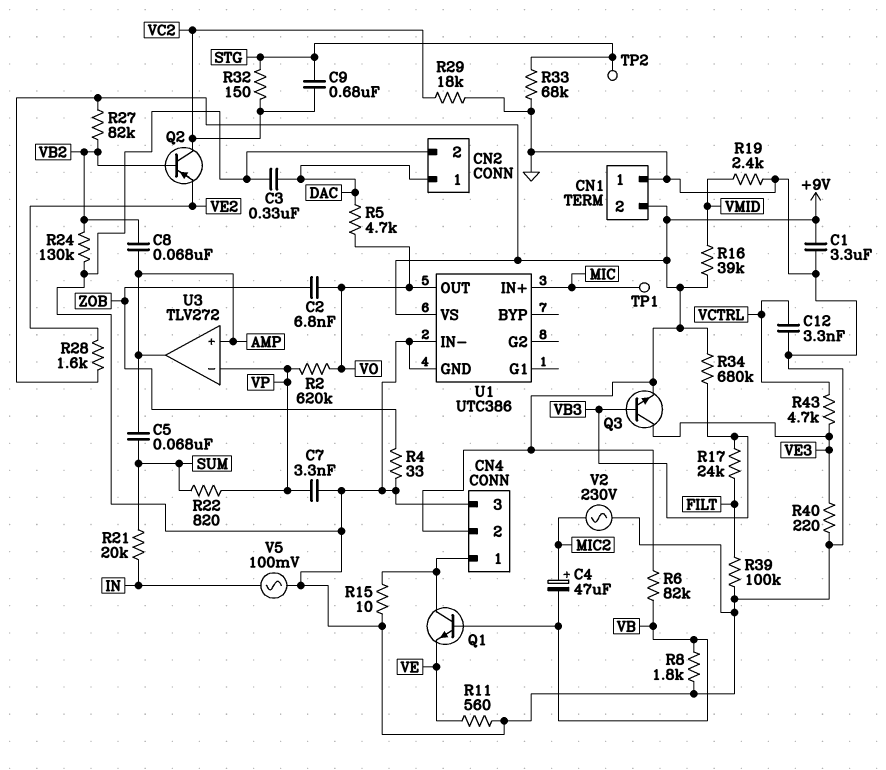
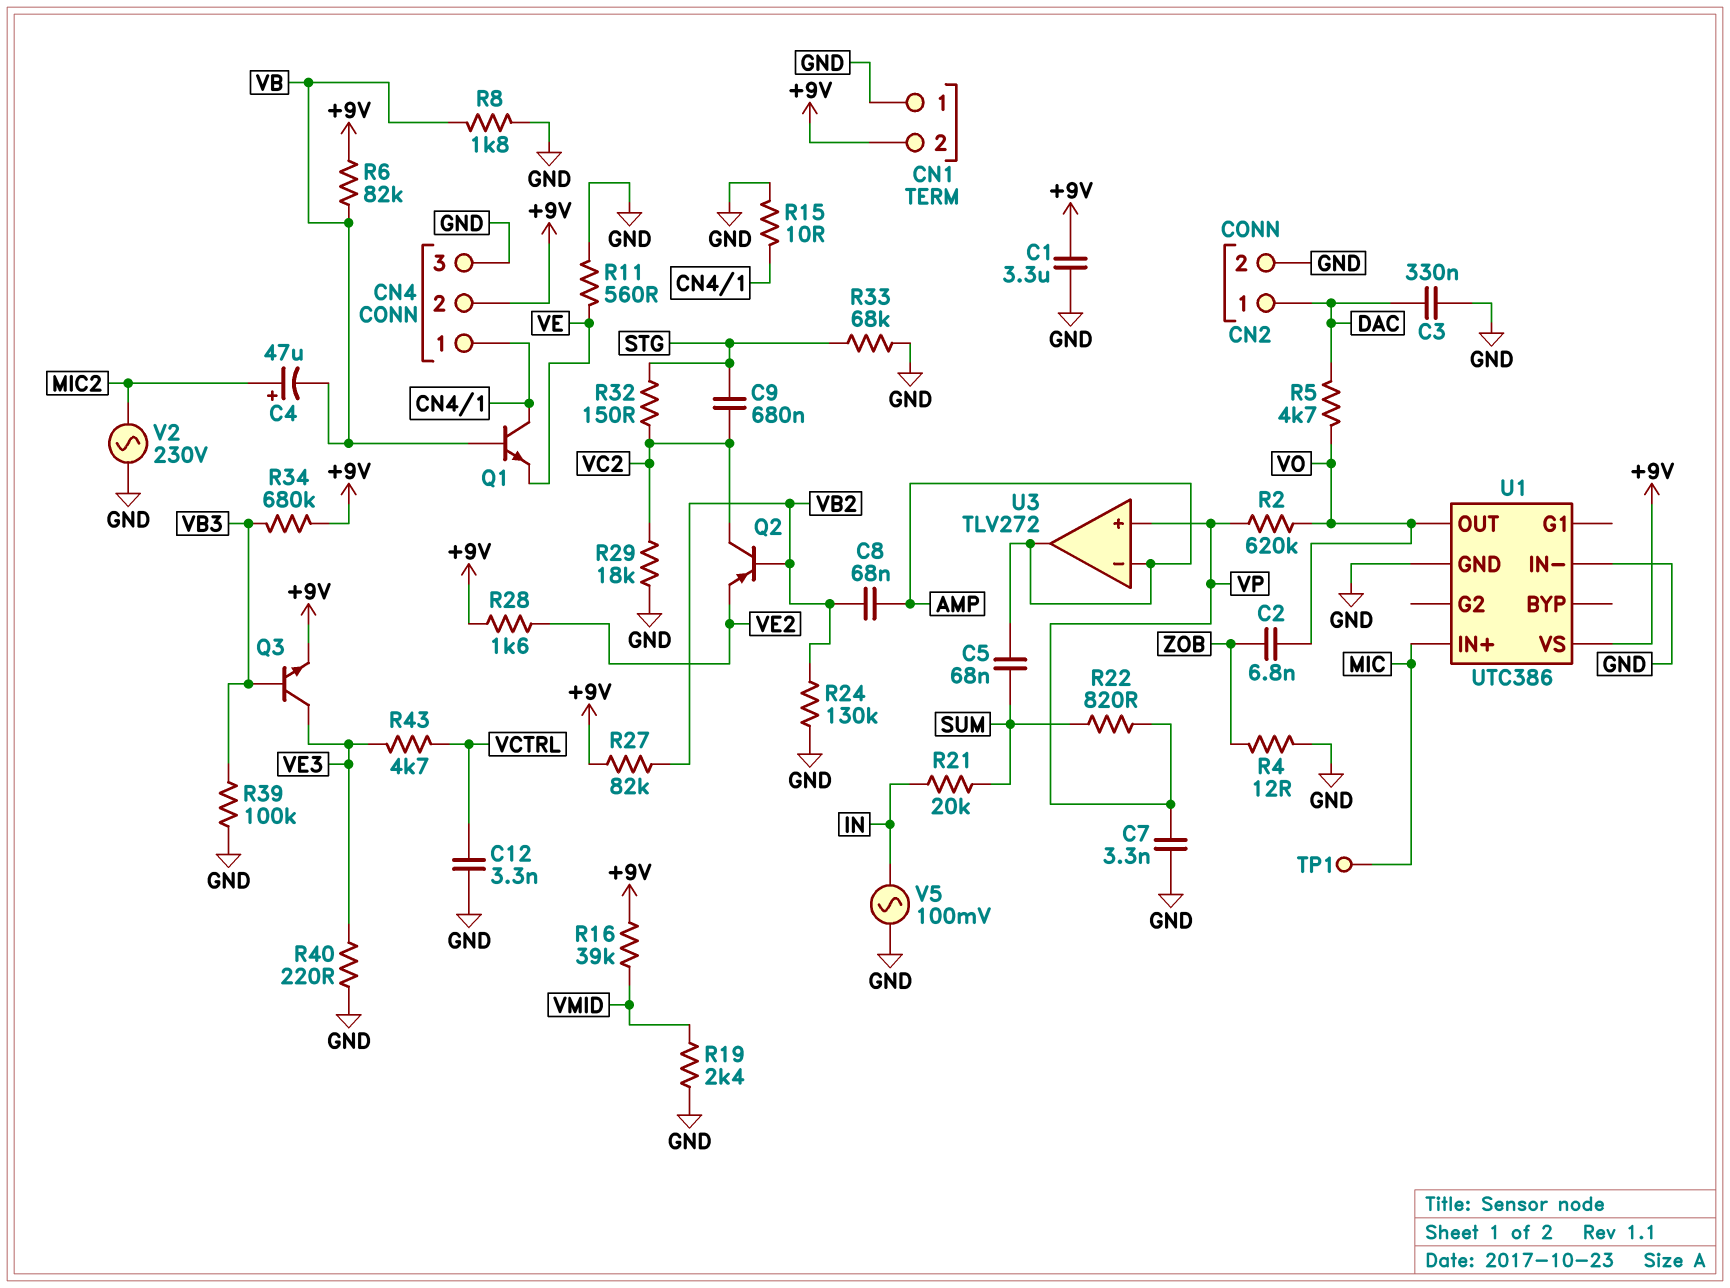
R4: 33 (GND, ZOB) -> 12 (GND, ZOB)
R17: 24k (FILT, VB3) -> none
R39: 100k (FILT, GND) -> 100k (GND, VB3)
TP2: test point (STG) -> none
U3 pin in+: AMP -> VP
U3 pin in-: VP -> AMP

